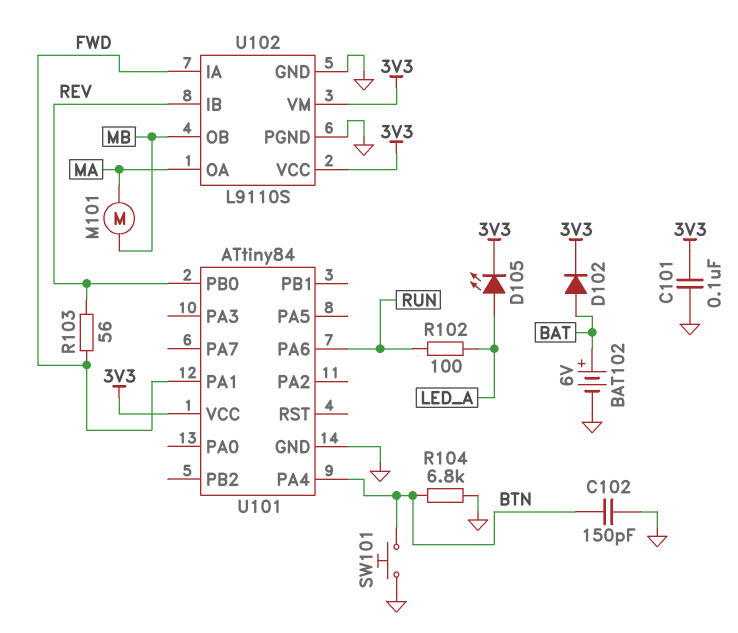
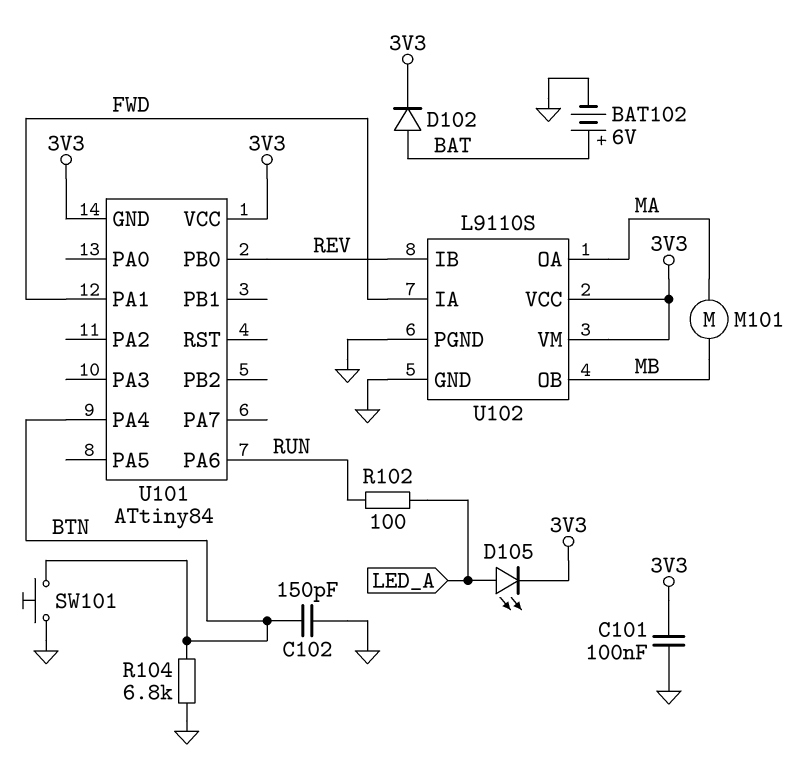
R103: 56 (FWD, REV) -> none
U101 pin GND: GND -> 3V3

